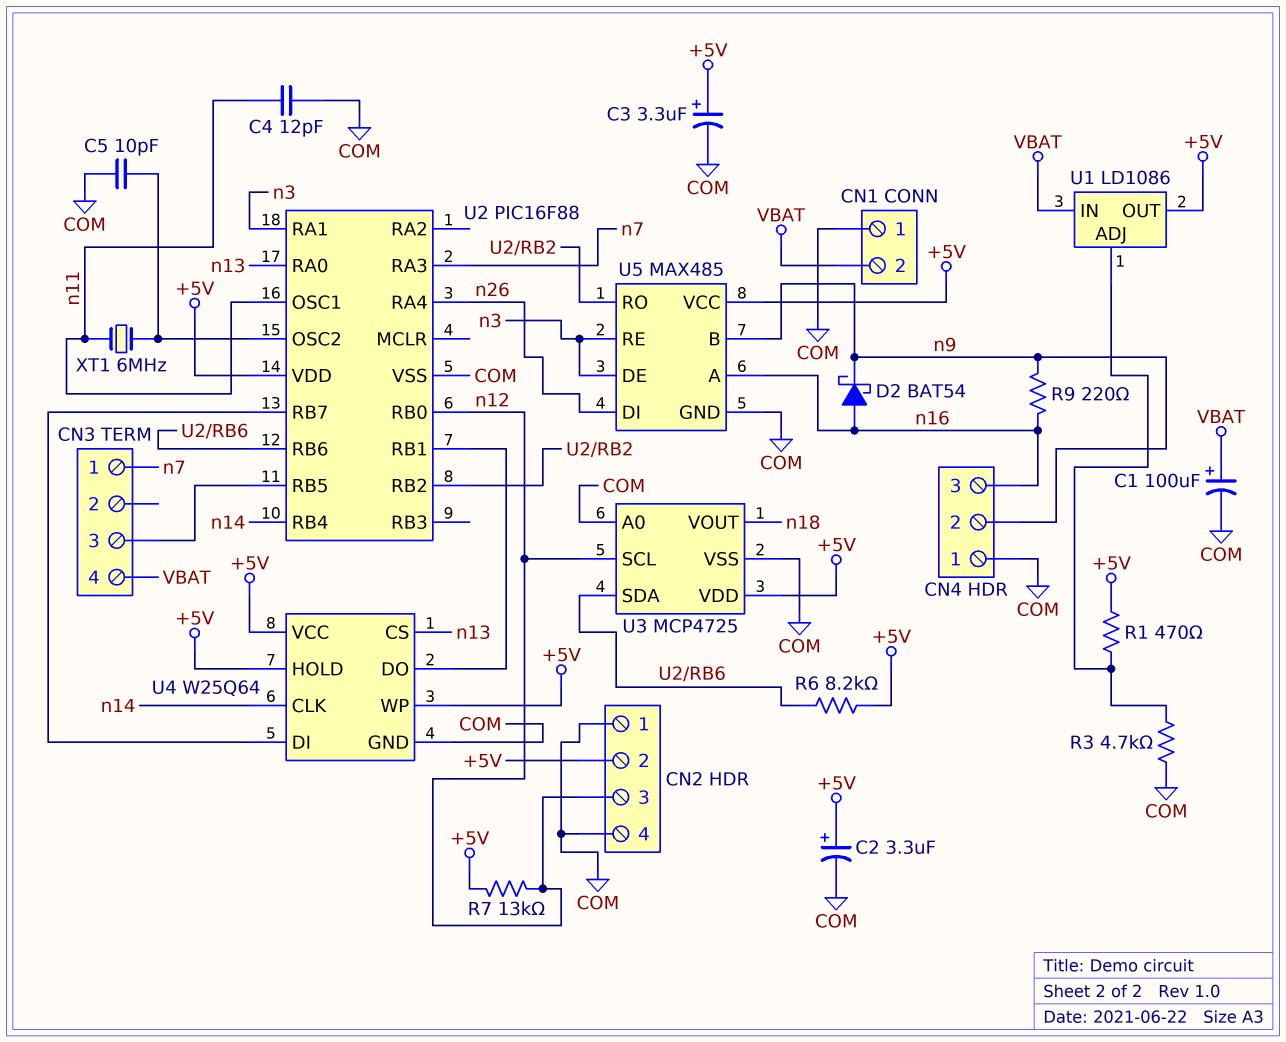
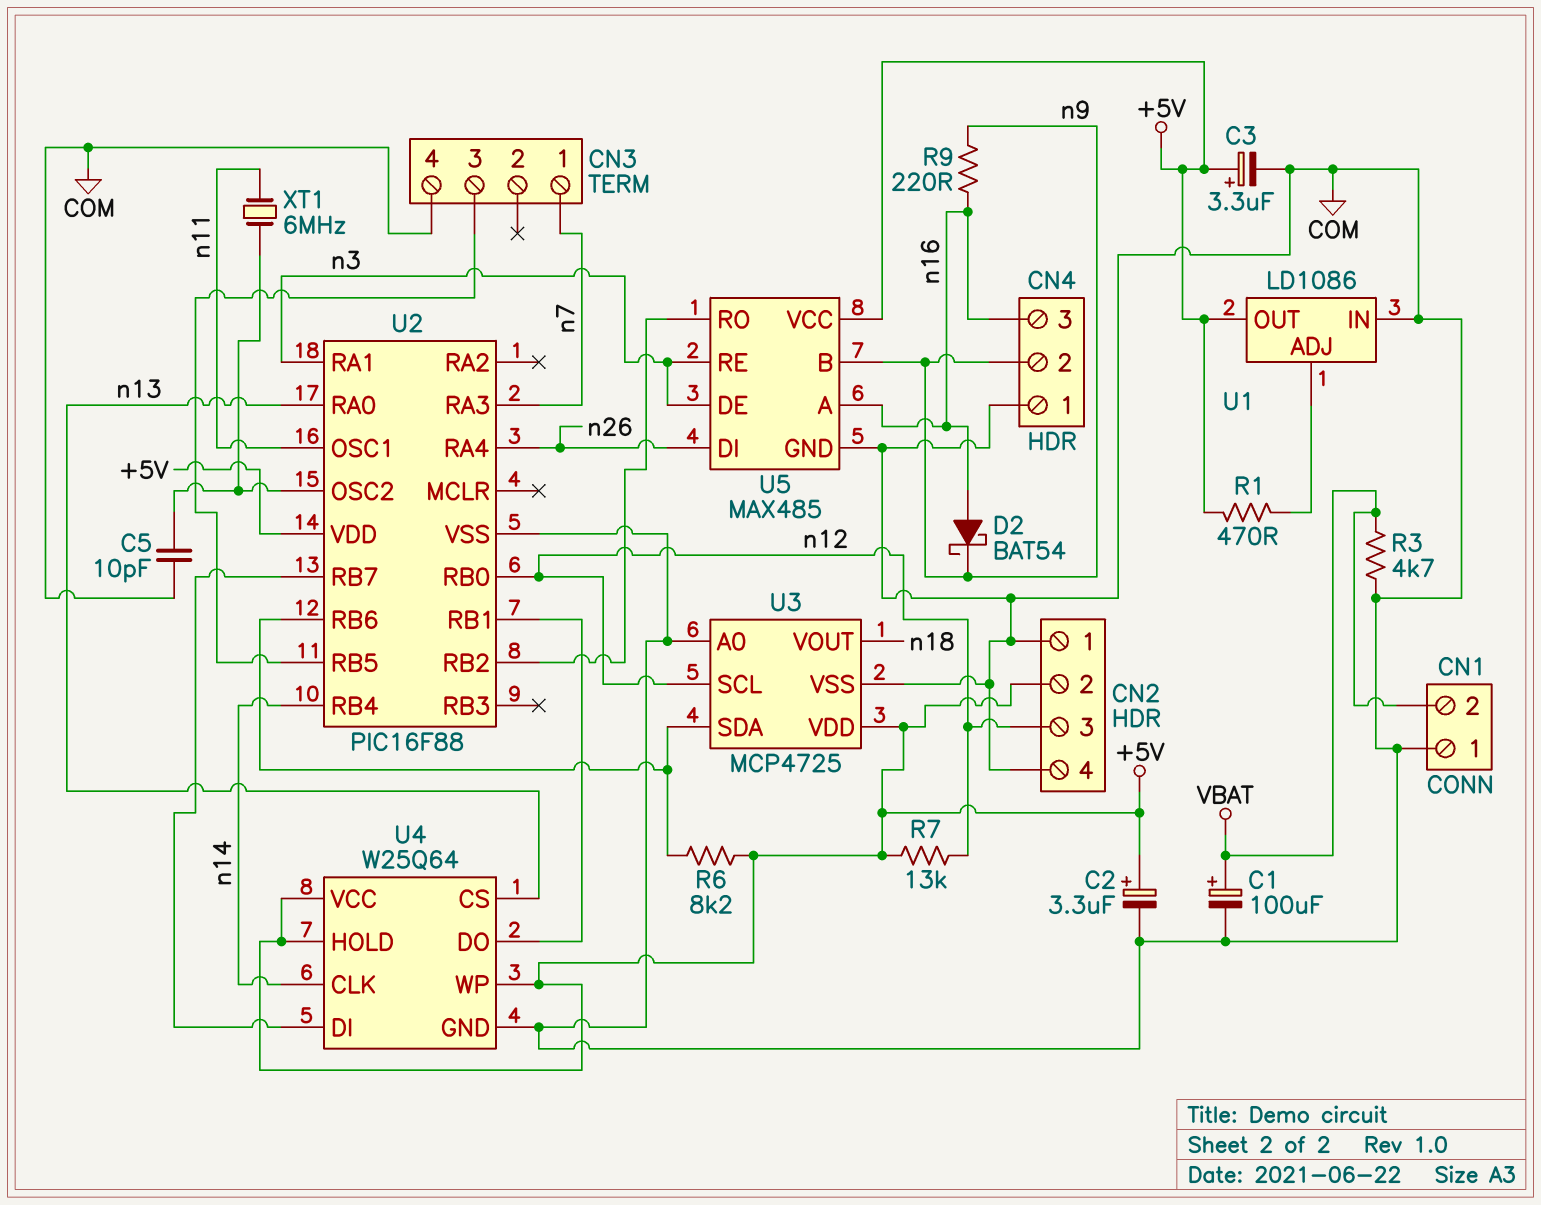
C4: 12pF (COM, n11) -> none
CN3 pin 4: VBAT -> COM
R3: 4.7k (COM, U1/ADJ) -> 4.7k (COM, VBAT)
U1 pin IN: VBAT -> COM

